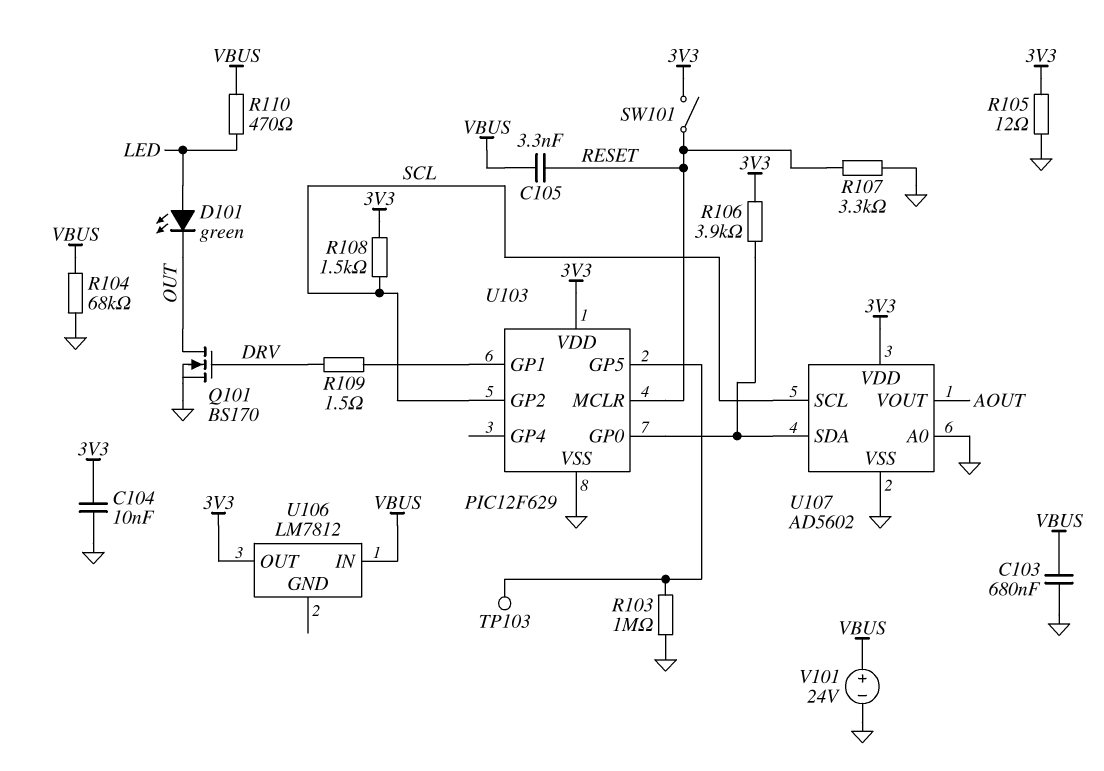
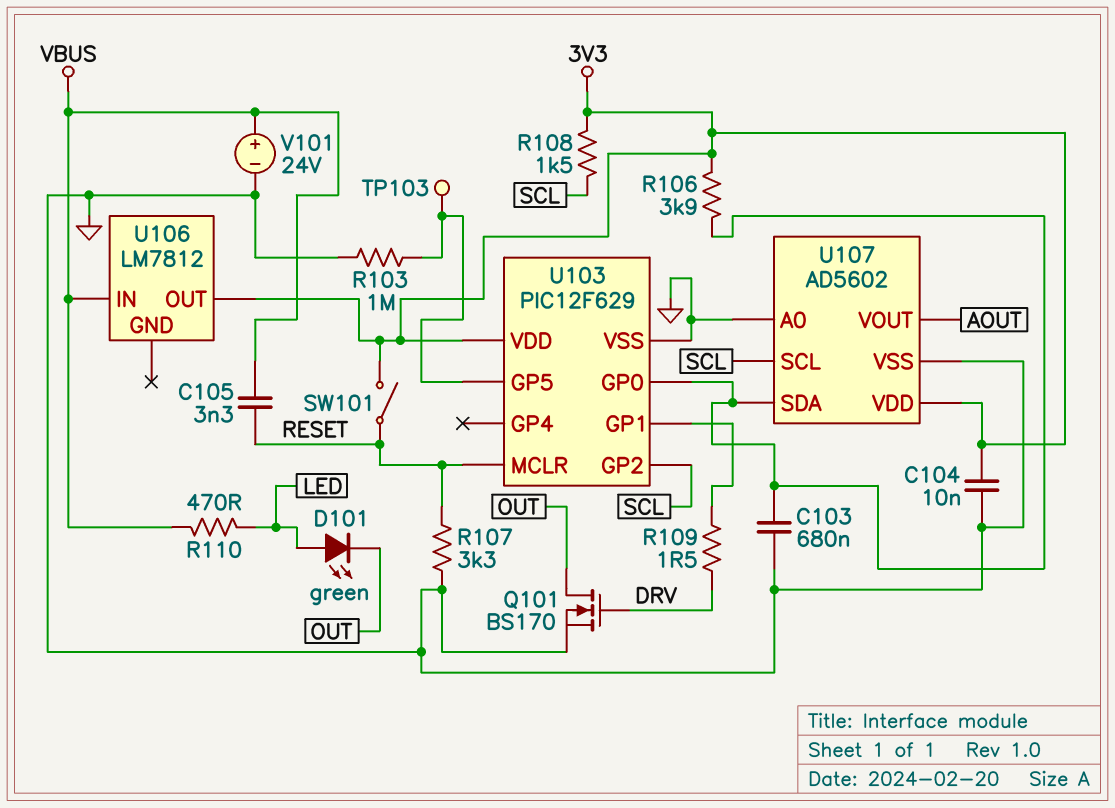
C103: 680nF (GND, VBUS) -> 680nF (GND, U103/GP0)
R104: 68k (GND, VBUS) -> none
R105: 12 (3V3, GND) -> none

